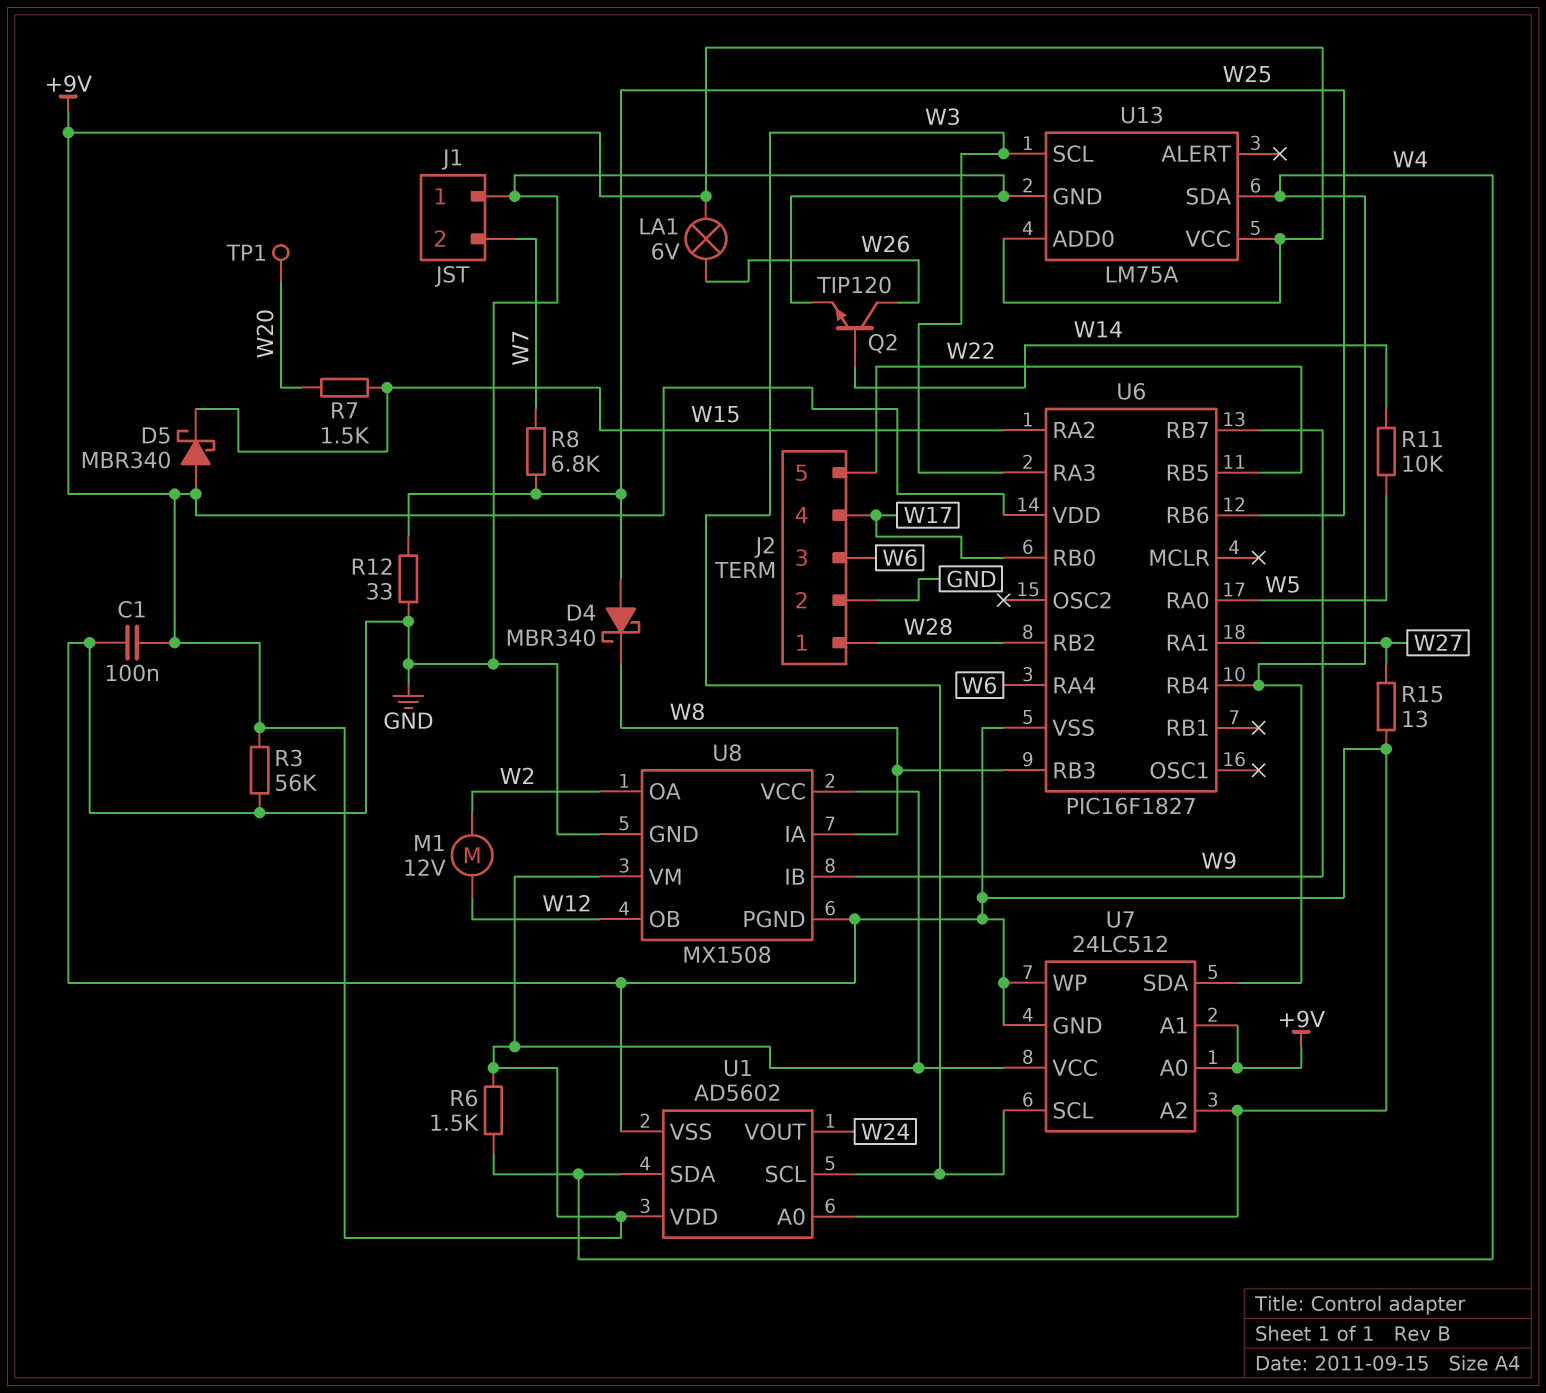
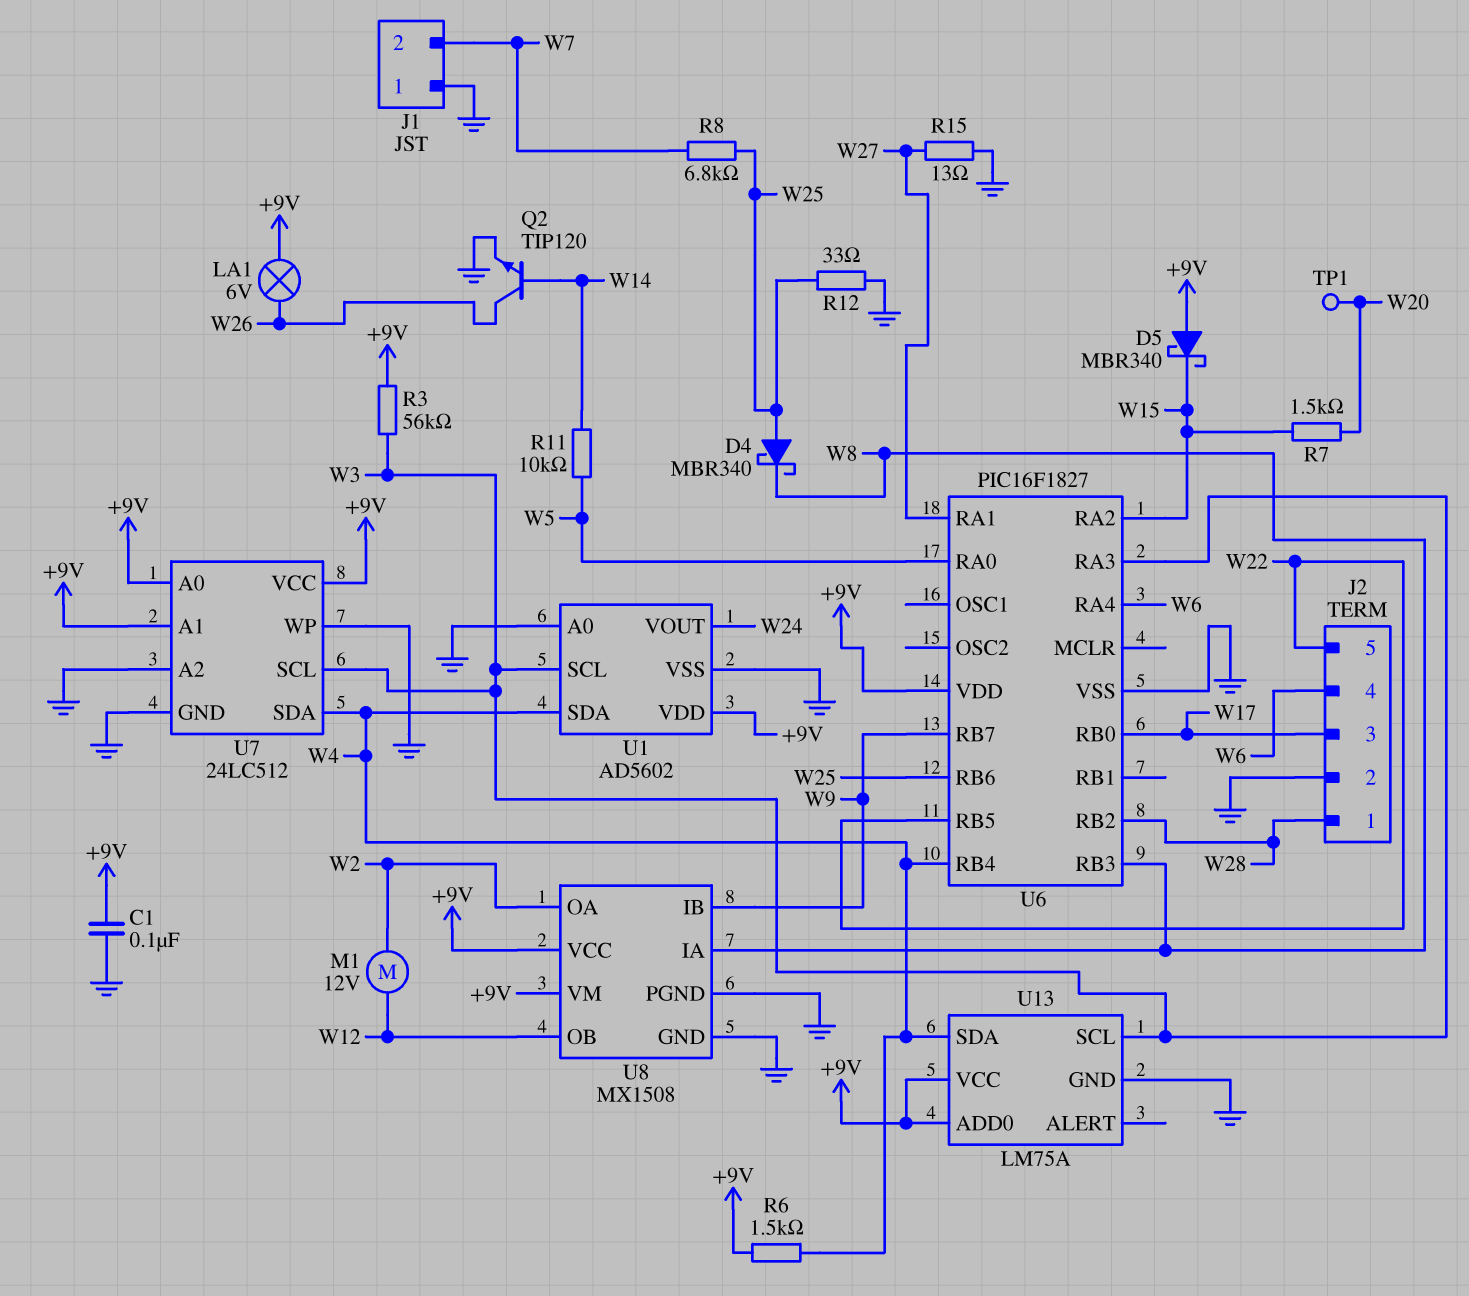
J2 pin 3: W6 -> W17
J2 pin 4: W17 -> W6
R3: 56k (+9V, GND) -> 56k (+9V, W3)

